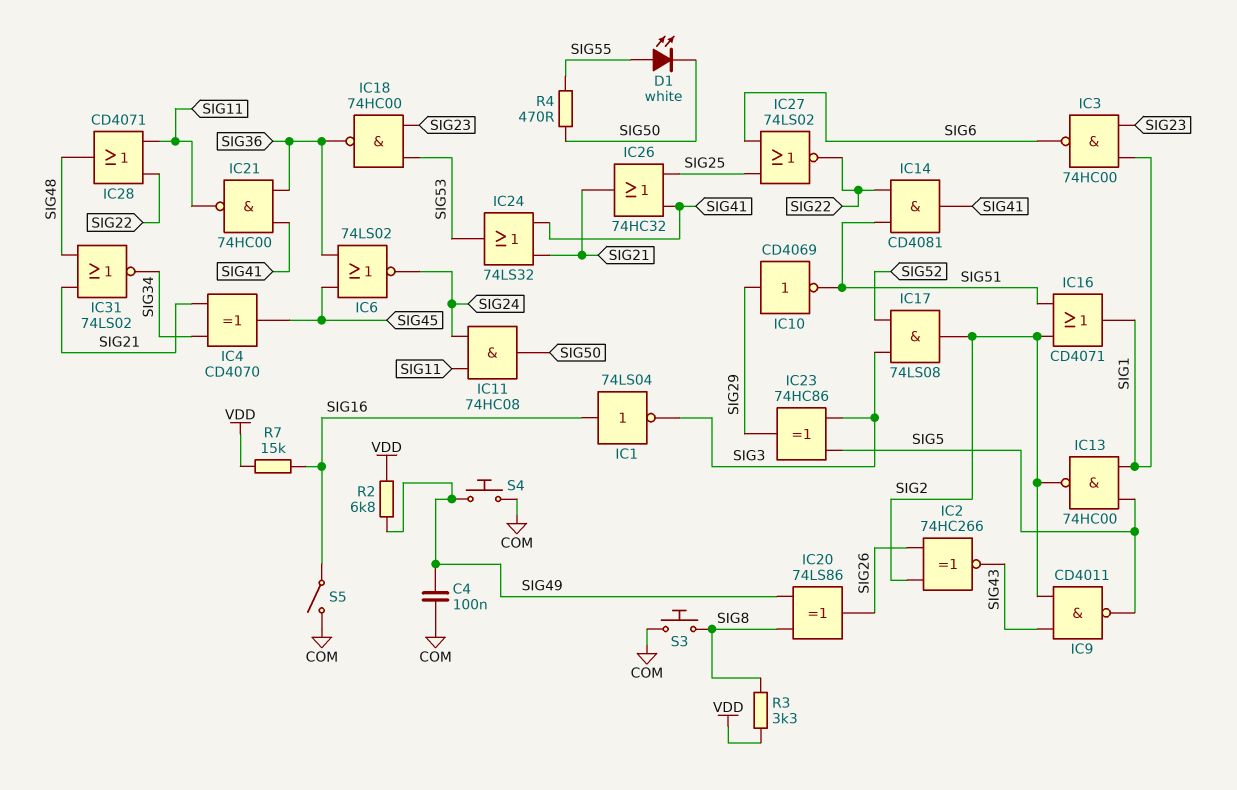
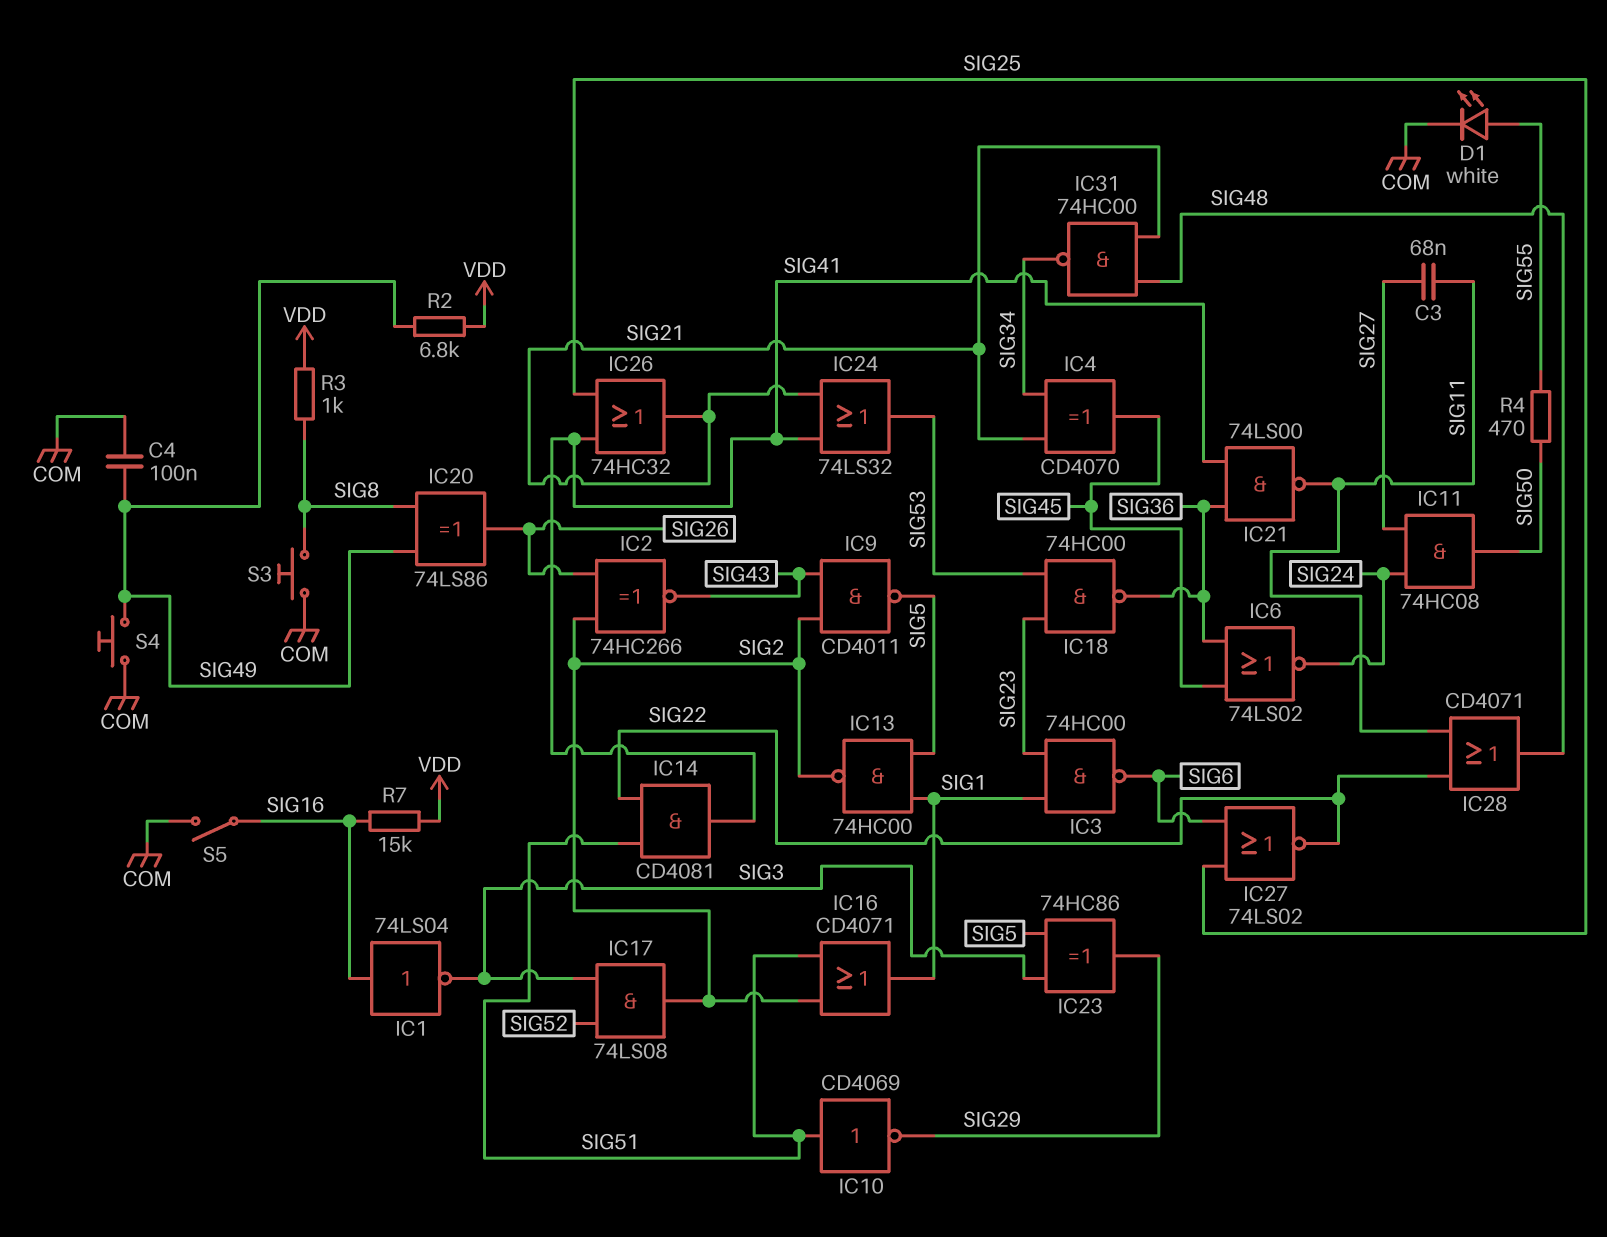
C3: none -> 68nF (SIG11, SIG27)
D1: LED white (A SIG55, K SIG50) -> LED white (A SIG55, K COM)
IC10: NOT CD4069 (in SIG29, out SIG51) -> NOT CD4069 (in SIG51, out SIG29)
IC11: AND 74HC08 (in SIG11, in SIG24, out SIG50) -> AND 74HC08 (in SIG24, in SIG27, out SIG50)
IC21: NAND 74HC00 (in SIG36, in SIG41, out SIG11) -> NAND 74LS00 (in SIG36, in SIG41, out SIG11)
IC31: NOR 74LS02 (in SIG21, in SIG48, out SIG34) -> NAND 74HC00 (in SIG21, in SIG48, out SIG34)
R3: 3.3k (SIG8, VDD) -> 1k (SIG8, VDD)

